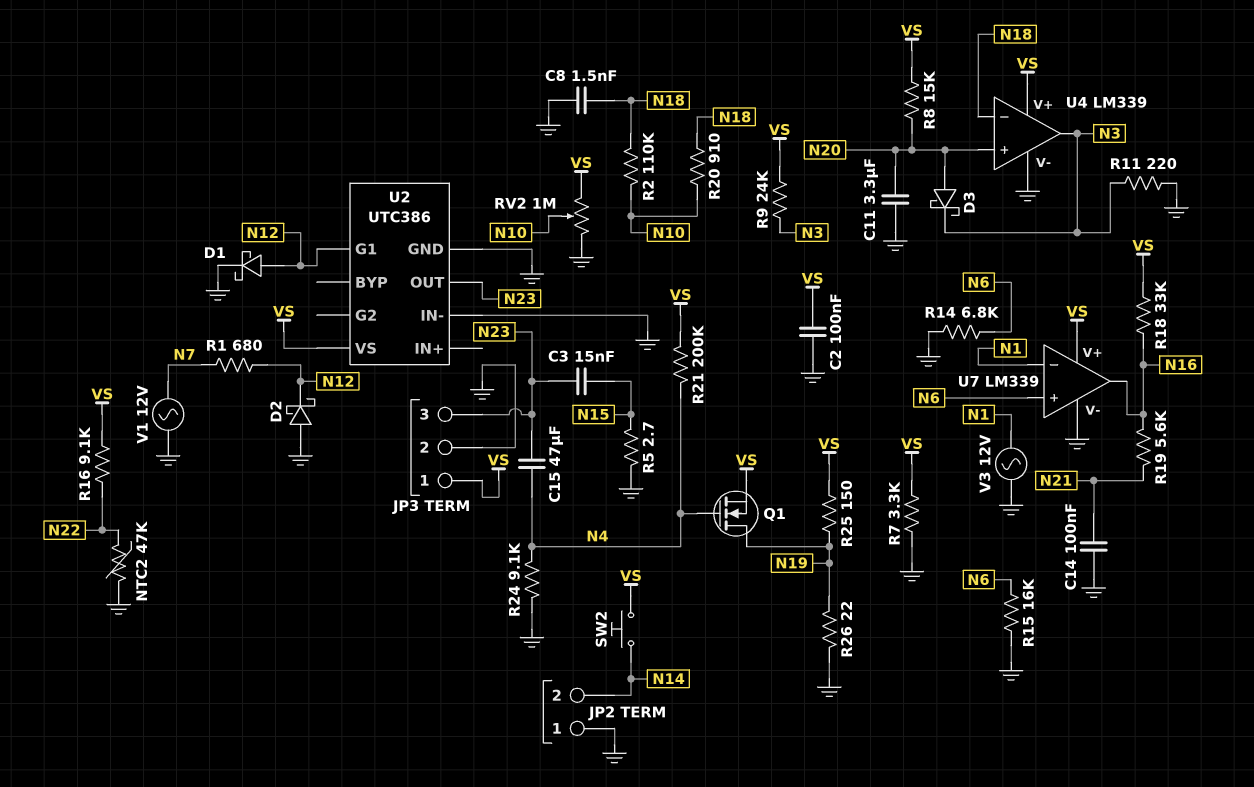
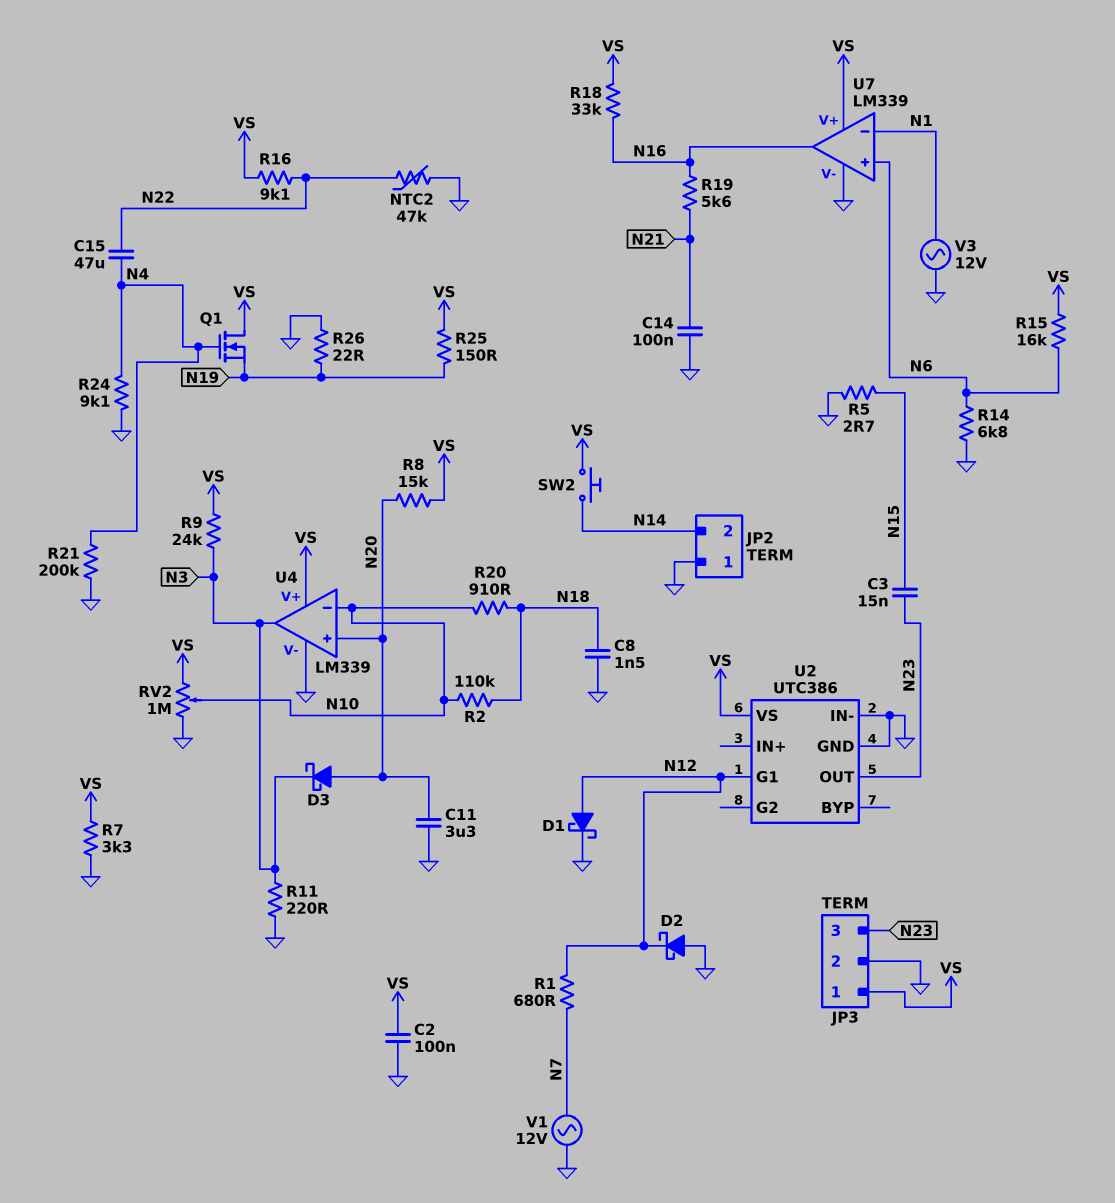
C15: 47uF (N4, N23) -> 47uF (N4, N22)
Q1: NMOS (G N4, D N19, S VS) -> NMOS (G N4, D VS, S N19)
R15: 16k (GND, N6) -> 16k (N6, VS)
R21: 200k (N4, VS) -> 200k (GND, N4)
U4 pin in-: N18 -> N10

